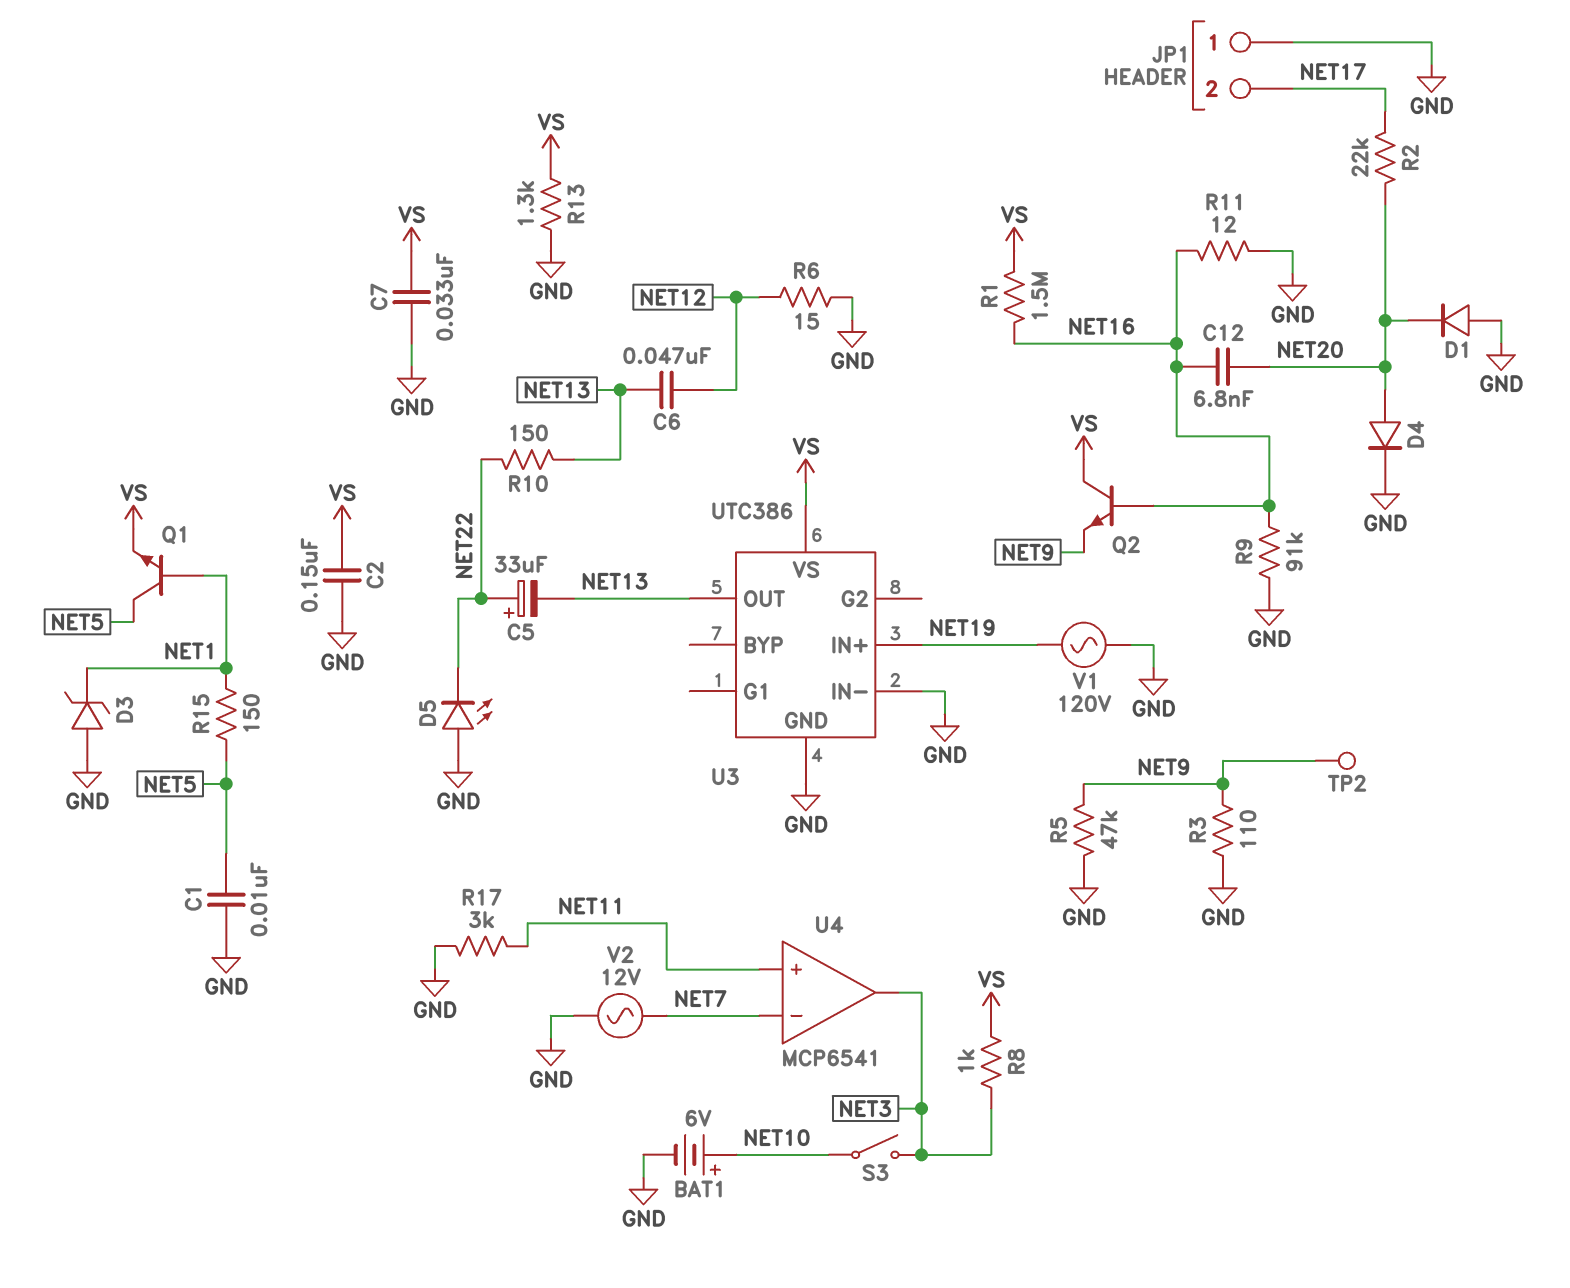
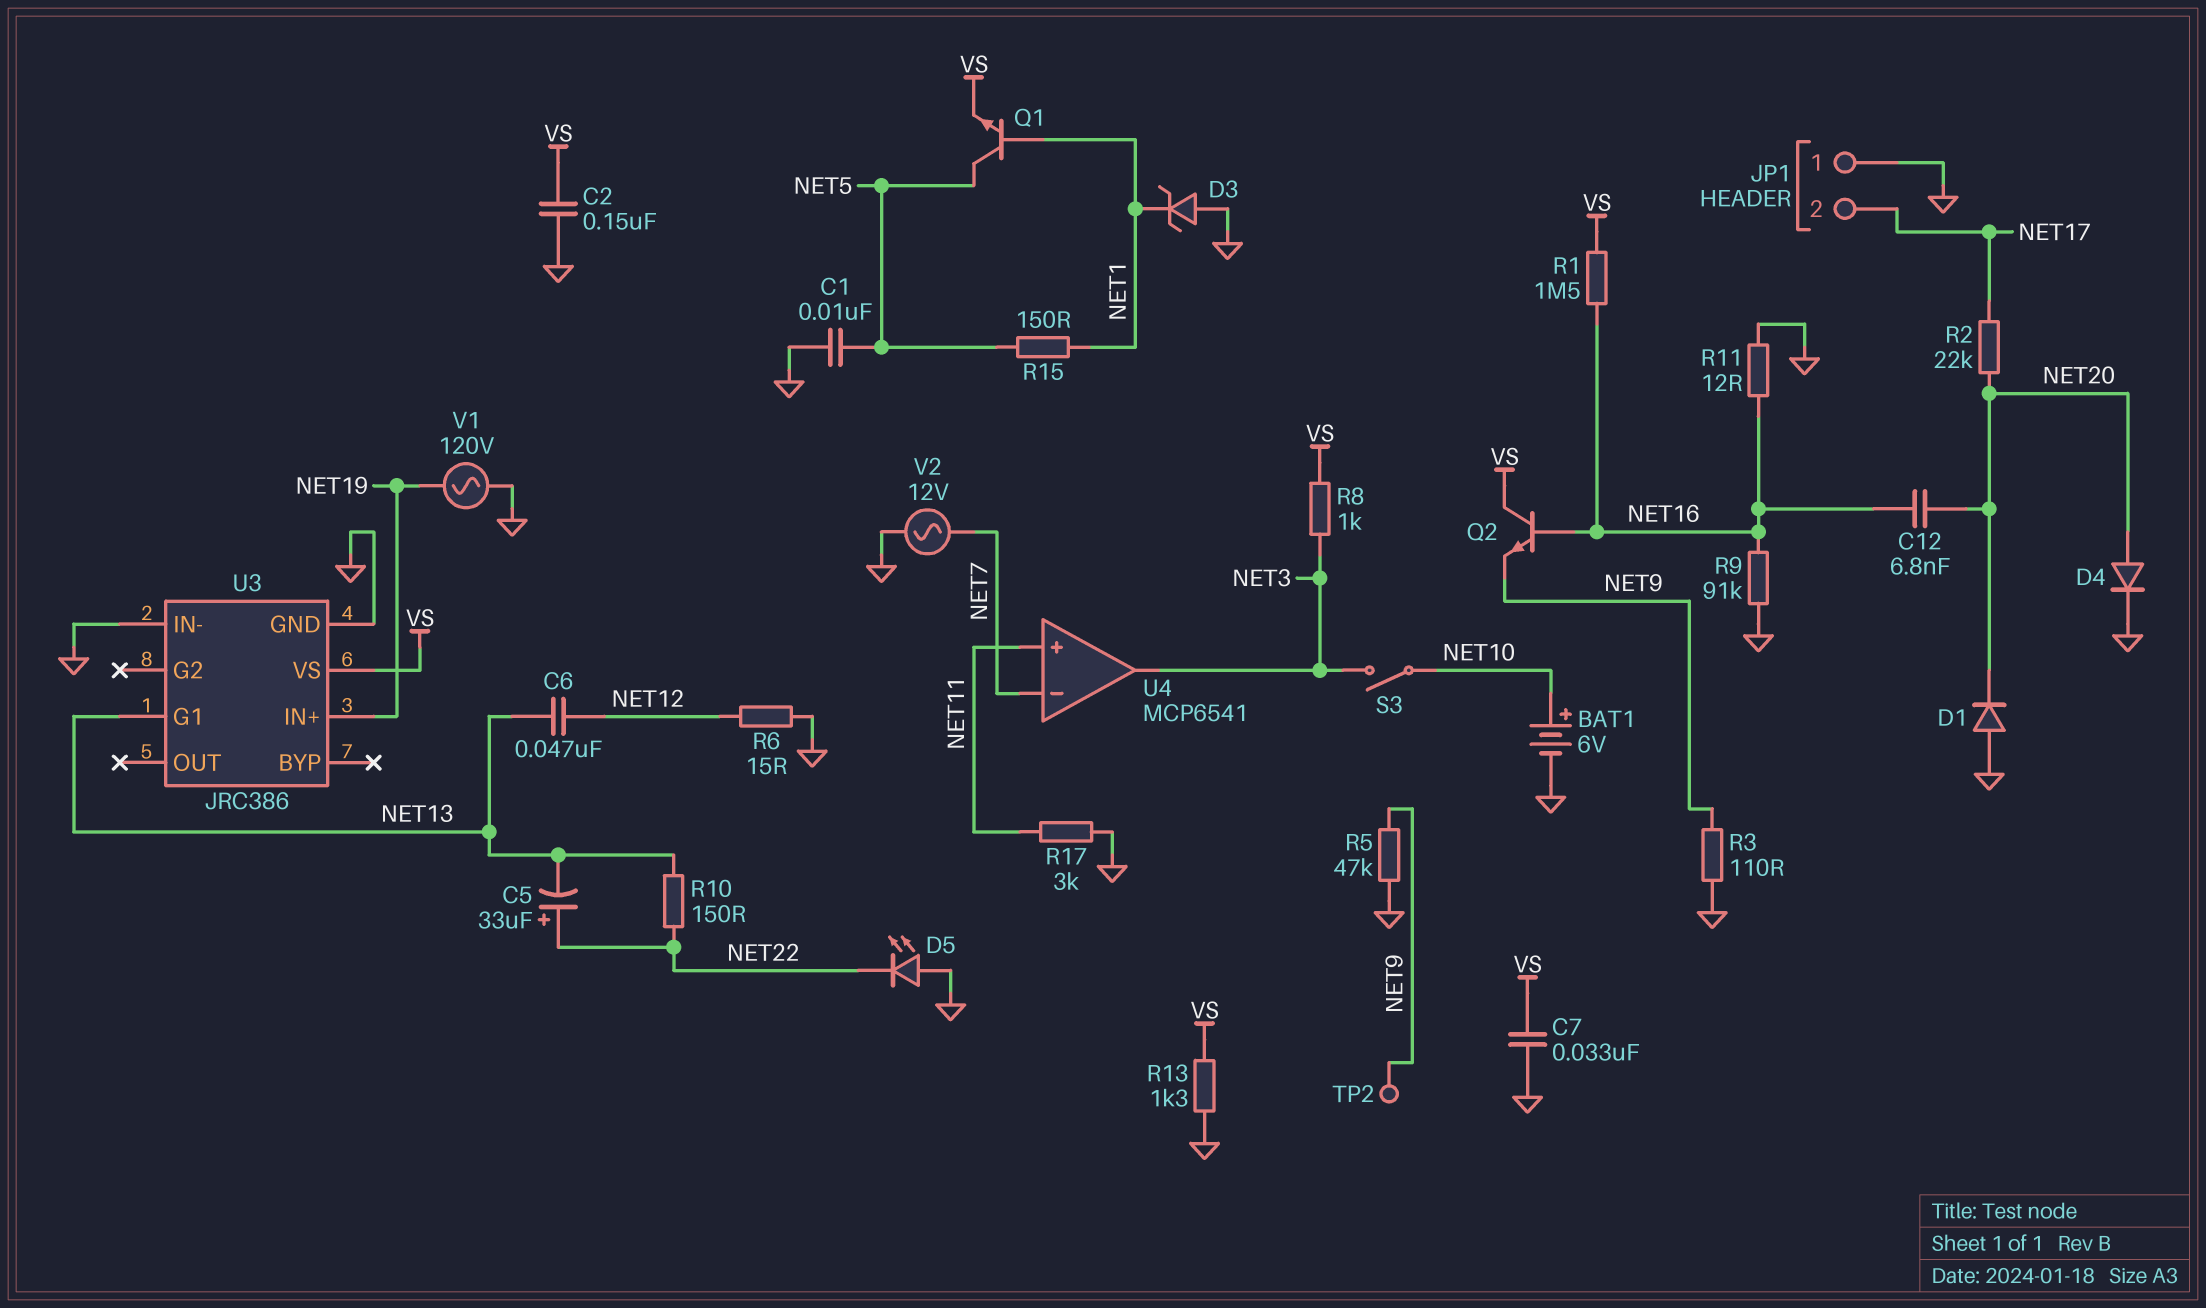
U3: UTC386 -> JRC386
U3 pin G1: none -> NET13
U3 pin OUT: NET13 -> none

